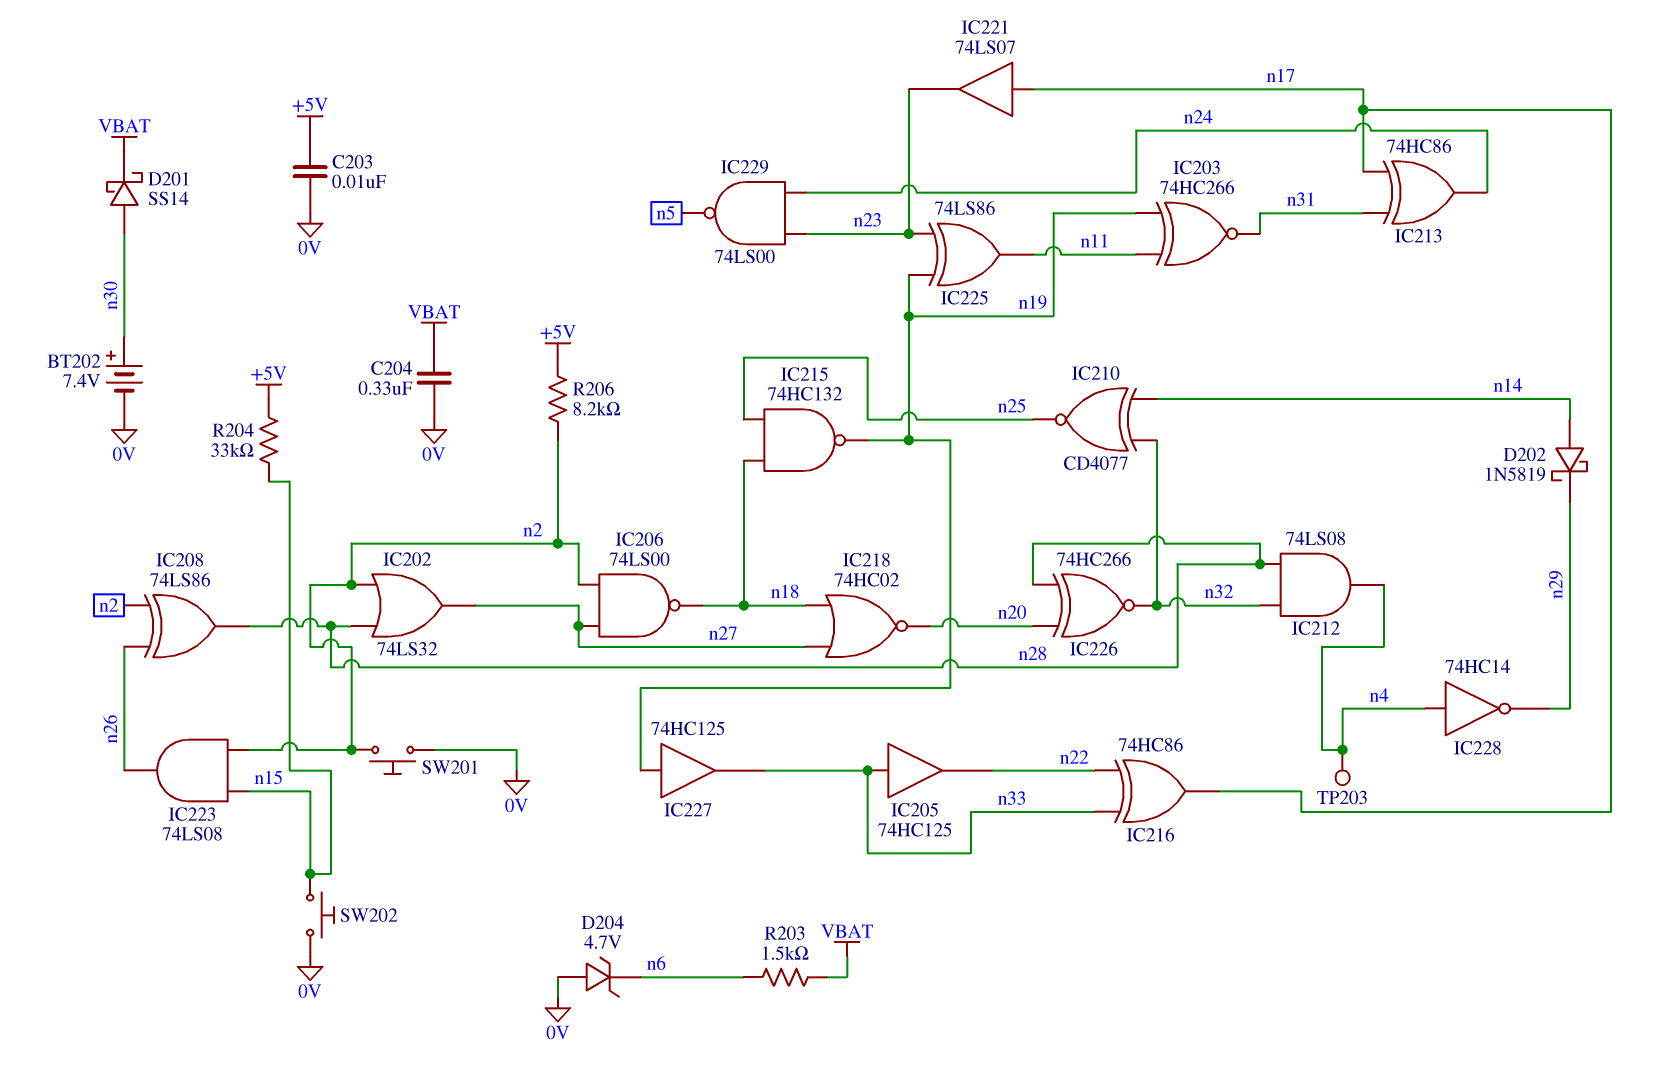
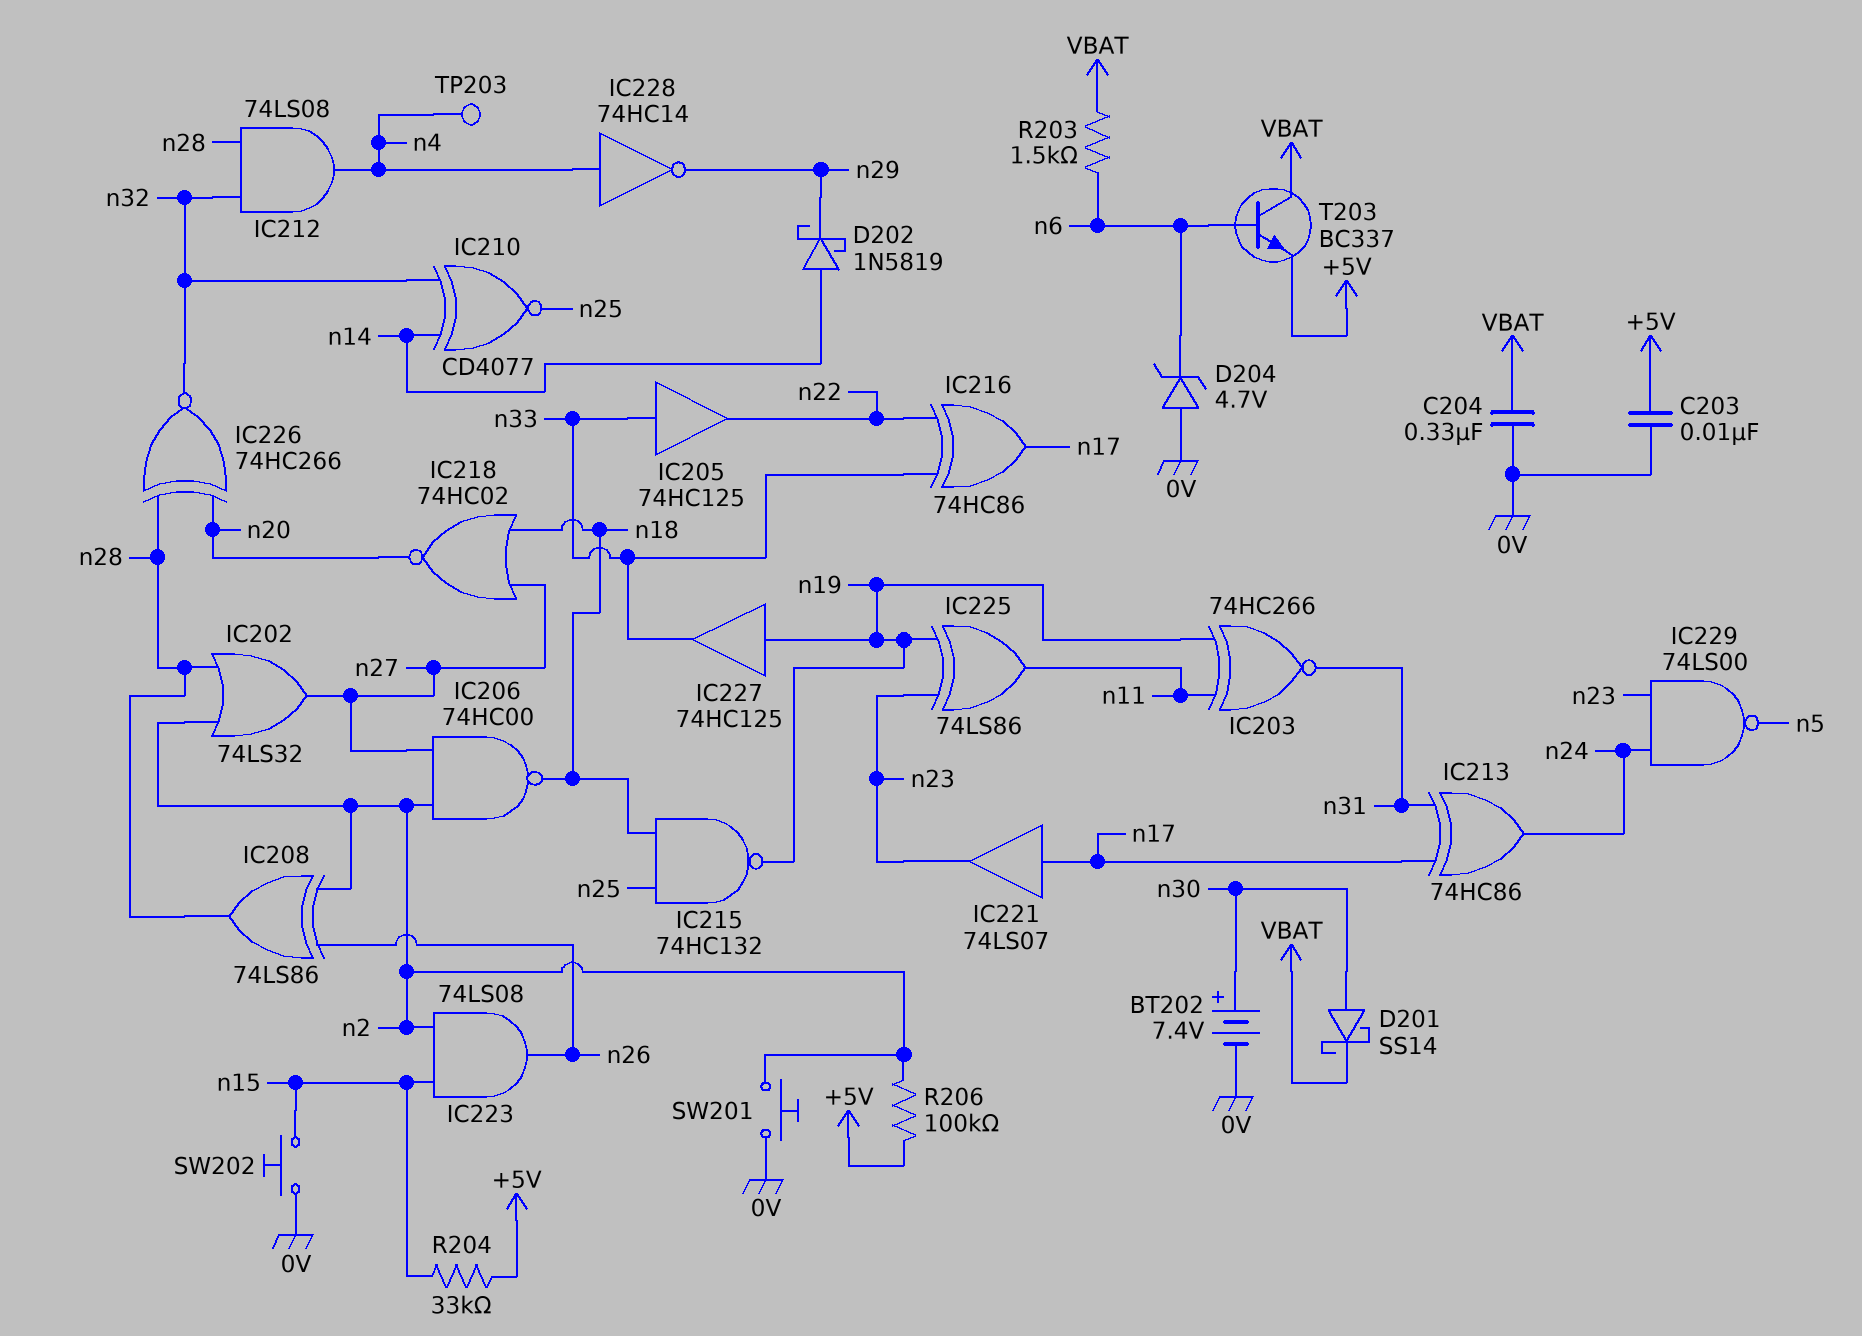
IC206: NAND 74LS00 (in n2, in n27, out n18) -> NAND 74HC00 (in n2, in n27, out n18)
R206: 8.2k (+5V, n2) -> 100k (+5V, n2)
T203: none -> NPN BC337 (B n6, C VBAT, E +5V)

